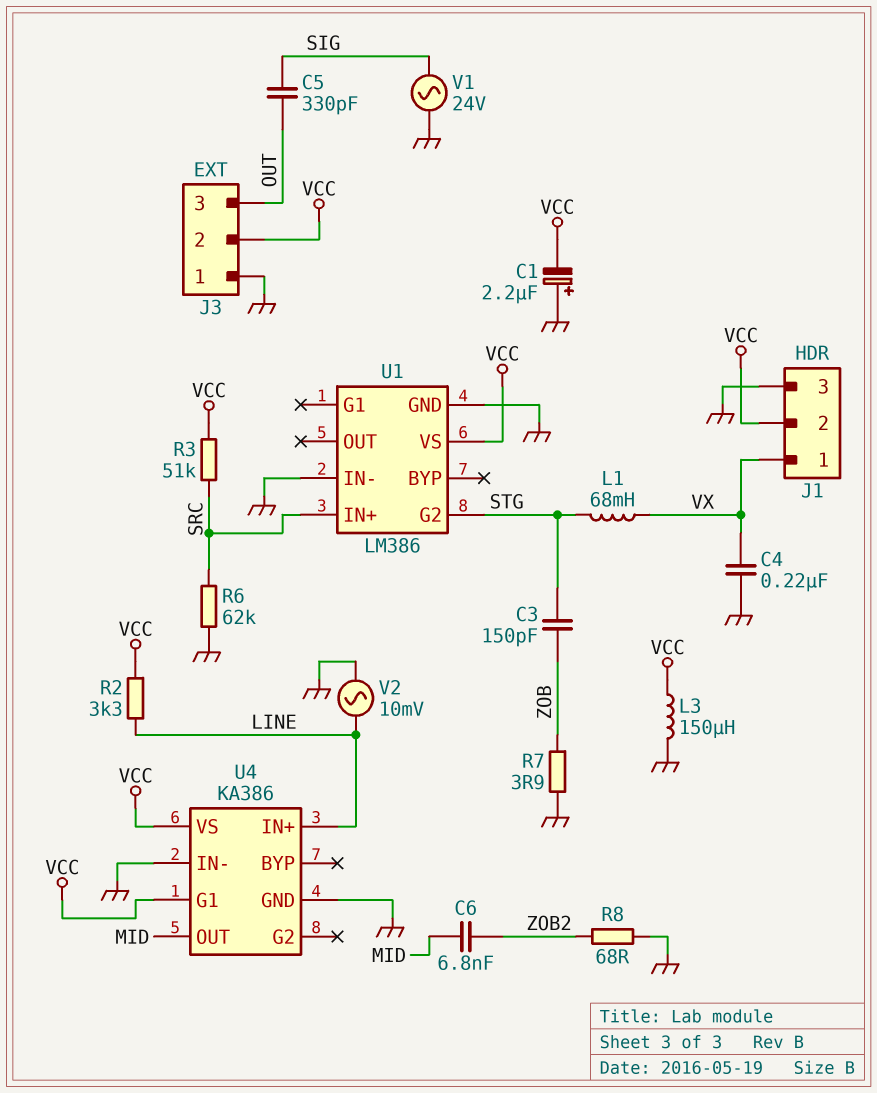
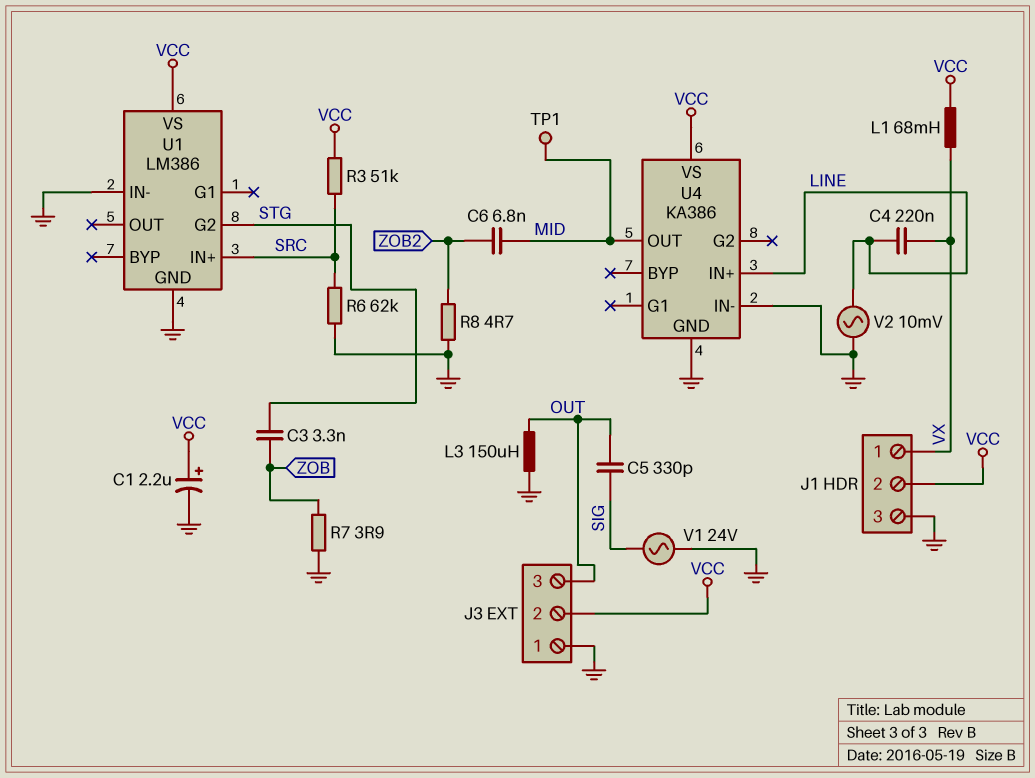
C1: 2.2uF (plus GND, minus VCC) -> 2.2uF (plus VCC, minus GND)
C3: 150pF (STG, ZOB) -> 3.3nF (STG, ZOB)
C4: 220nF (GND, VX) -> 220nF (LINE, VX)
L1: 68mH (STG, VX) -> 68mH (VCC, VX)
L3: 150uH (GND, VCC) -> 150uH (GND, OUT)
R2: 3.3k (LINE, VCC) -> none
R8: 68 (GND, ZOB2) -> 4.7 (GND, ZOB2)
TP1: none -> test point (MID)
U4 pin G1: VCC -> none

